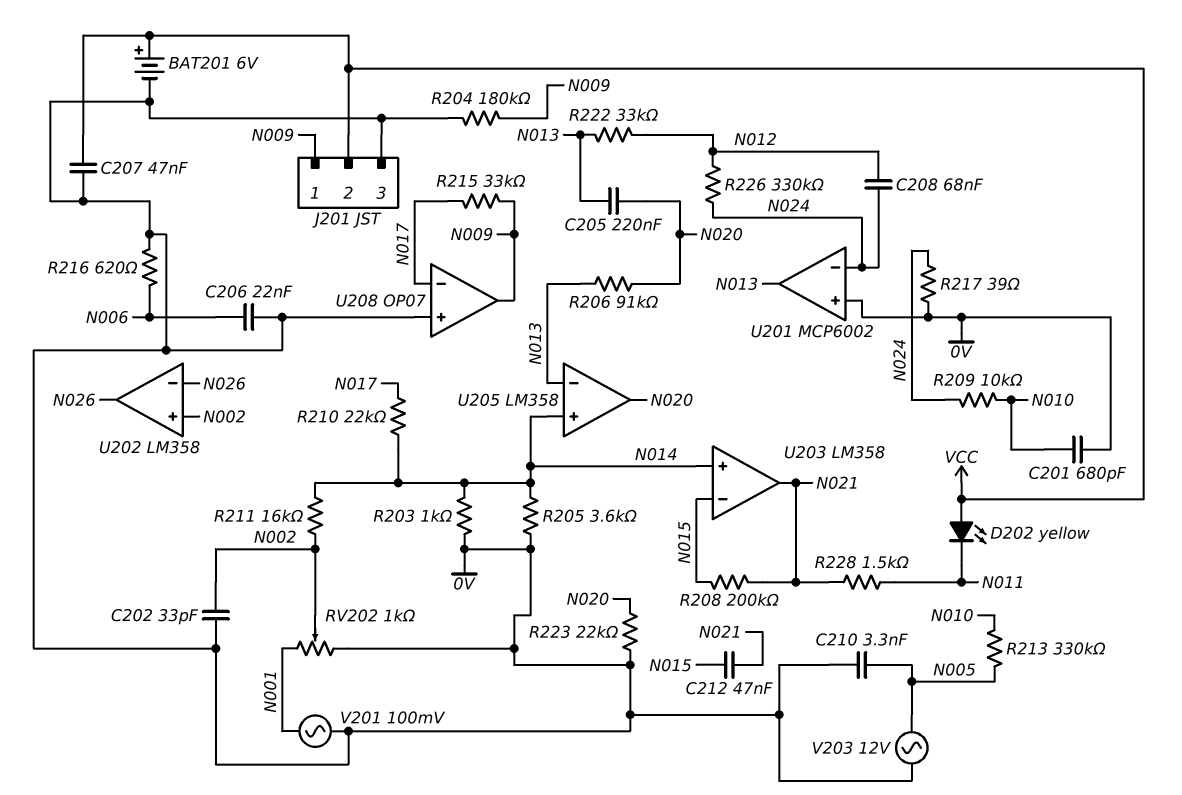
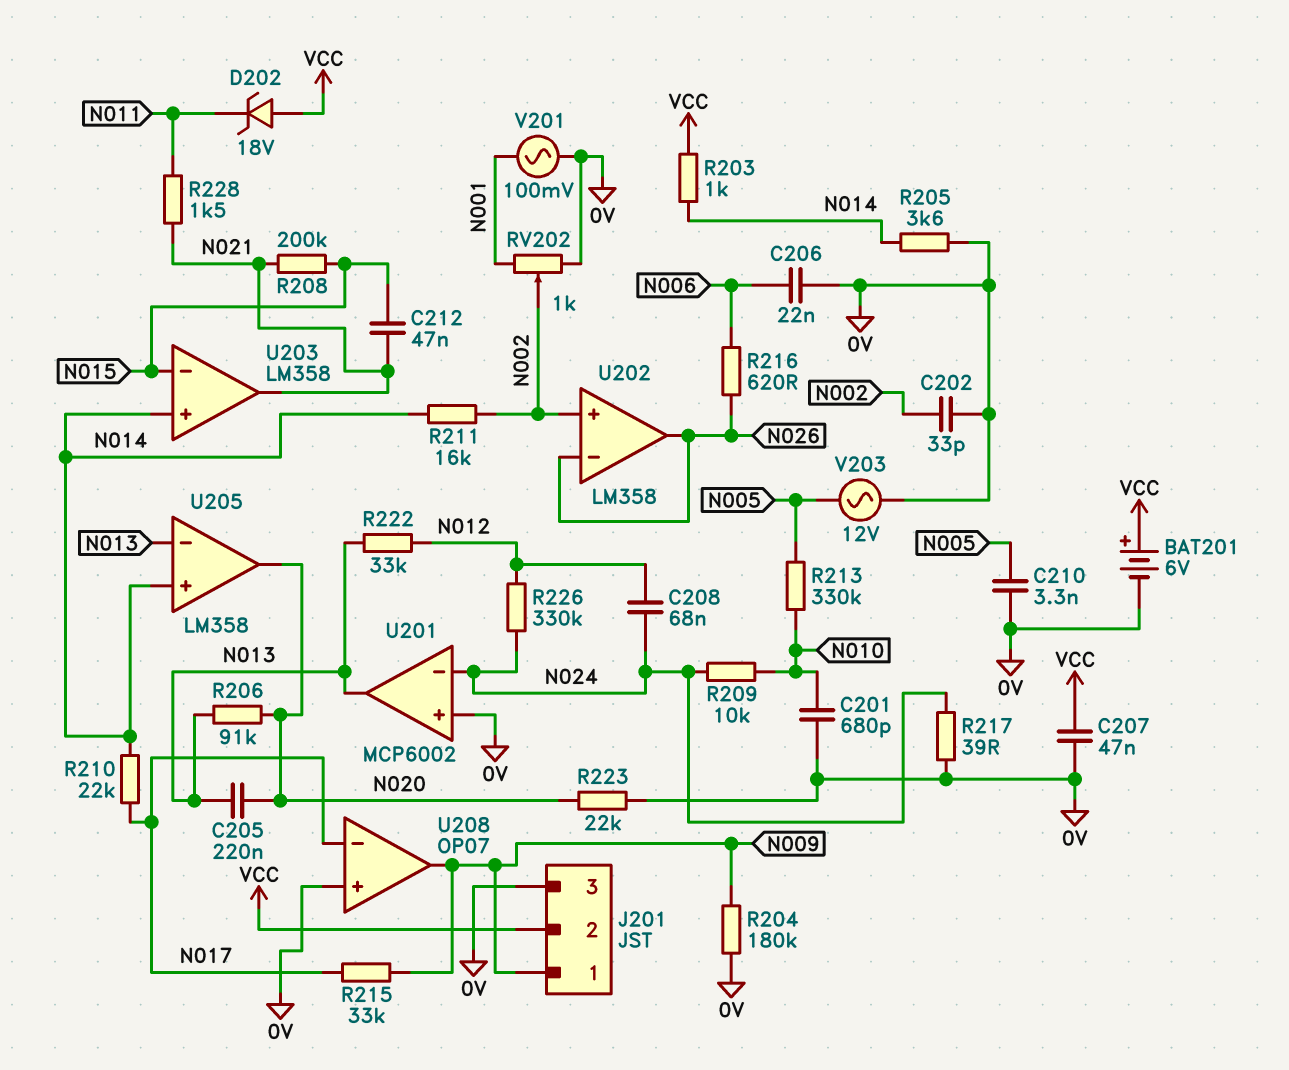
D202: LED yellow (A VCC, K N011) -> zener 18V (A VCC, K N011)
R203: 1k (0V, N014) -> 1k (N014, VCC)
R216: 620 (0V, N006) -> 620 (N006, N026)

